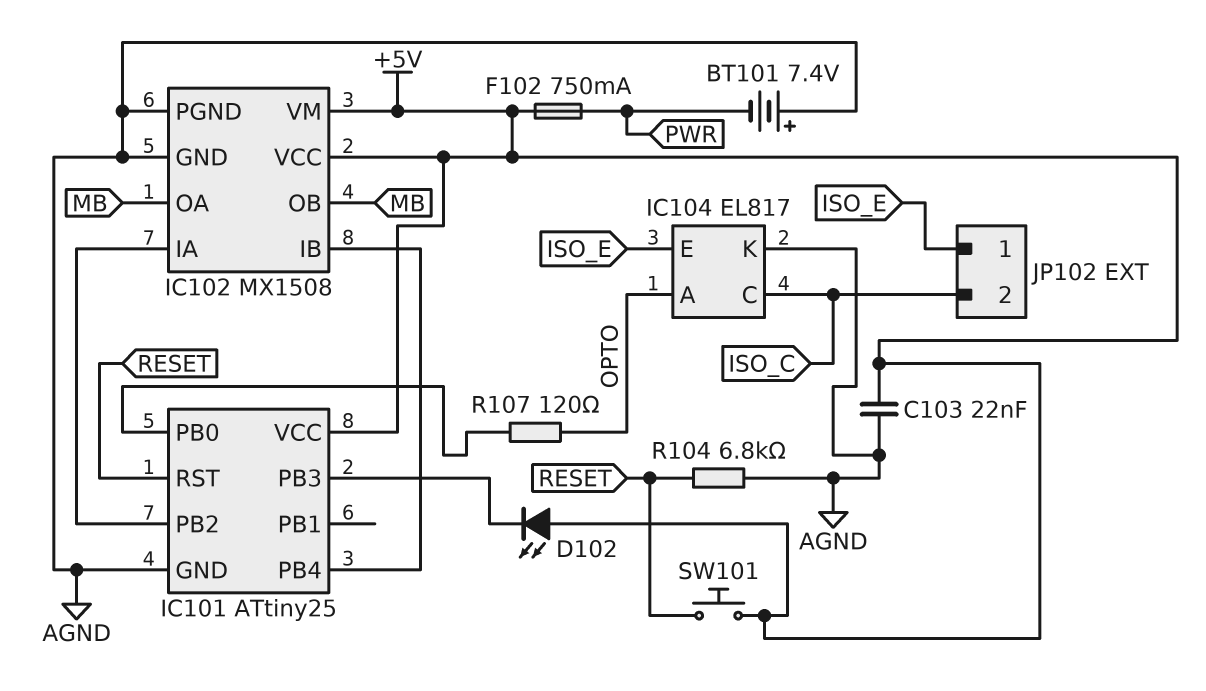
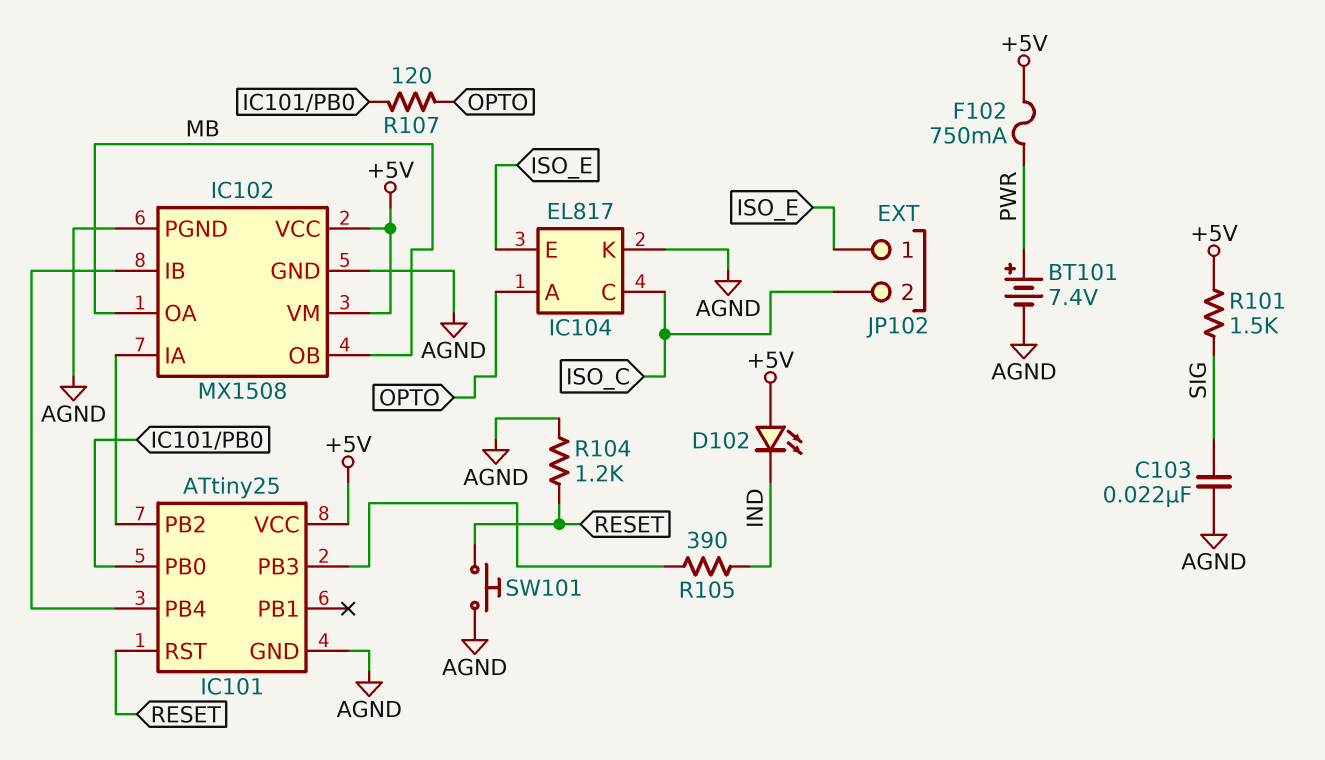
BT101: 7.4V (plus AGND, minus PWR) -> 7.4V (plus PWR, minus AGND)
C103: 22nF (+5V, AGND) -> 22nF (AGND, SIG)
D102: LED (A +5V, K IC101/PB3) -> LED (A +5V, K IND)
R101: none -> 1.5k (+5V, SIG)
R104: 6.8k (AGND, RESET) -> 1.2k (AGND, RESET)
R105: none -> 390 (IC101/PB3, IND)
SW101: button (+5V, RESET) -> button (AGND, RESET)

